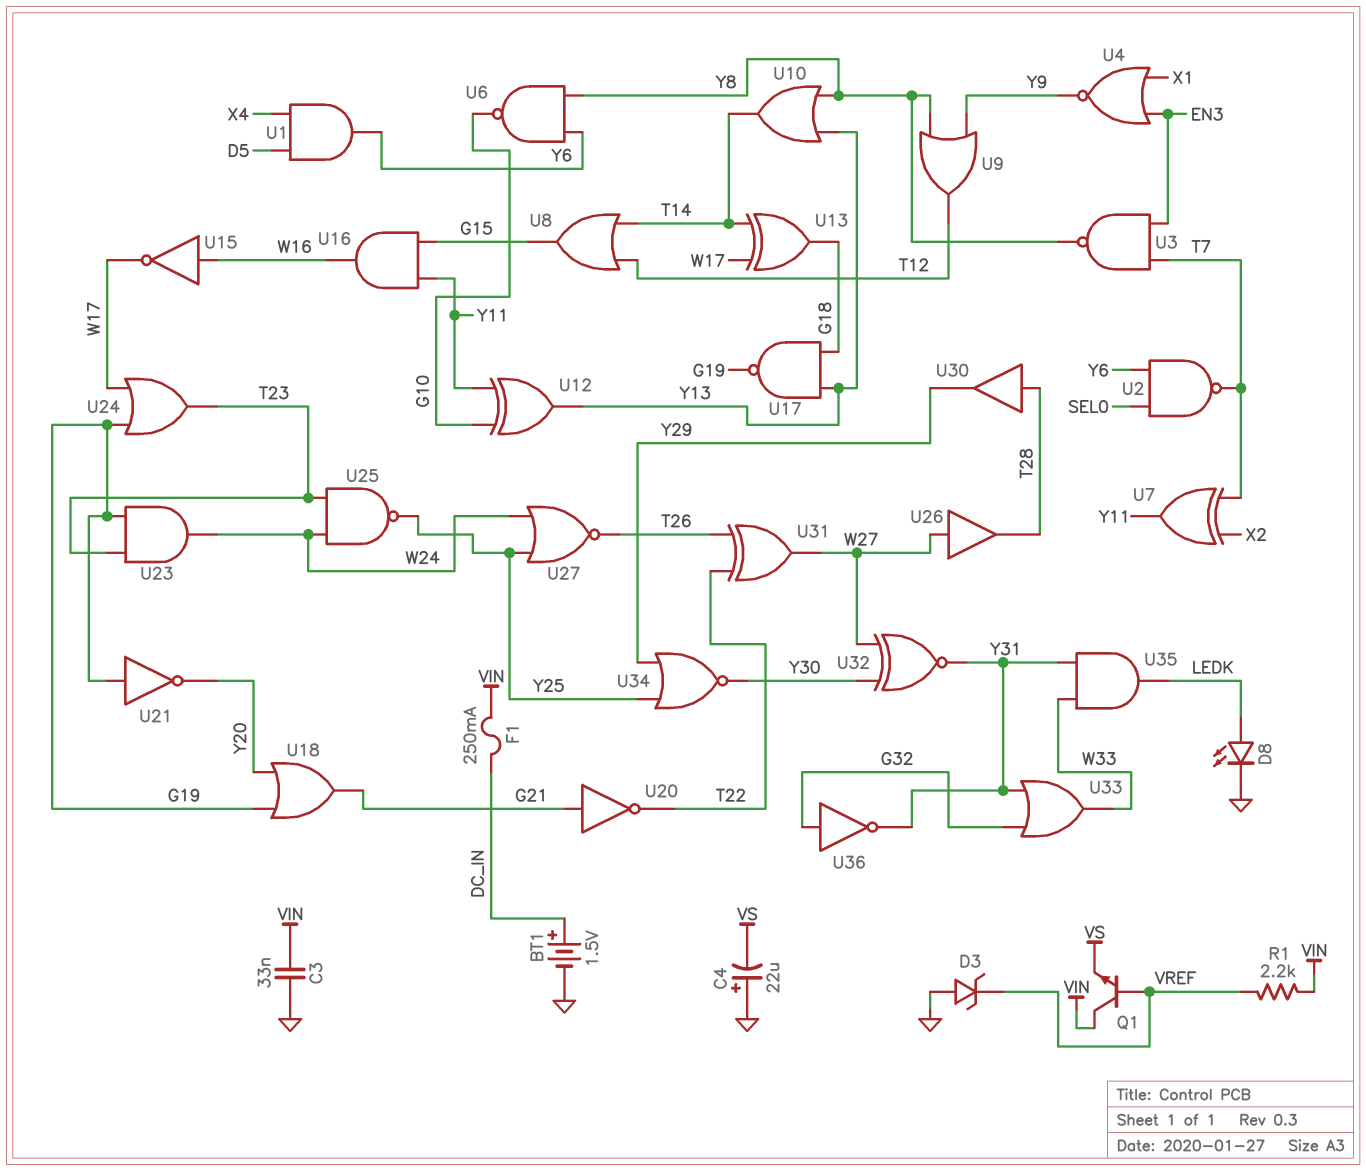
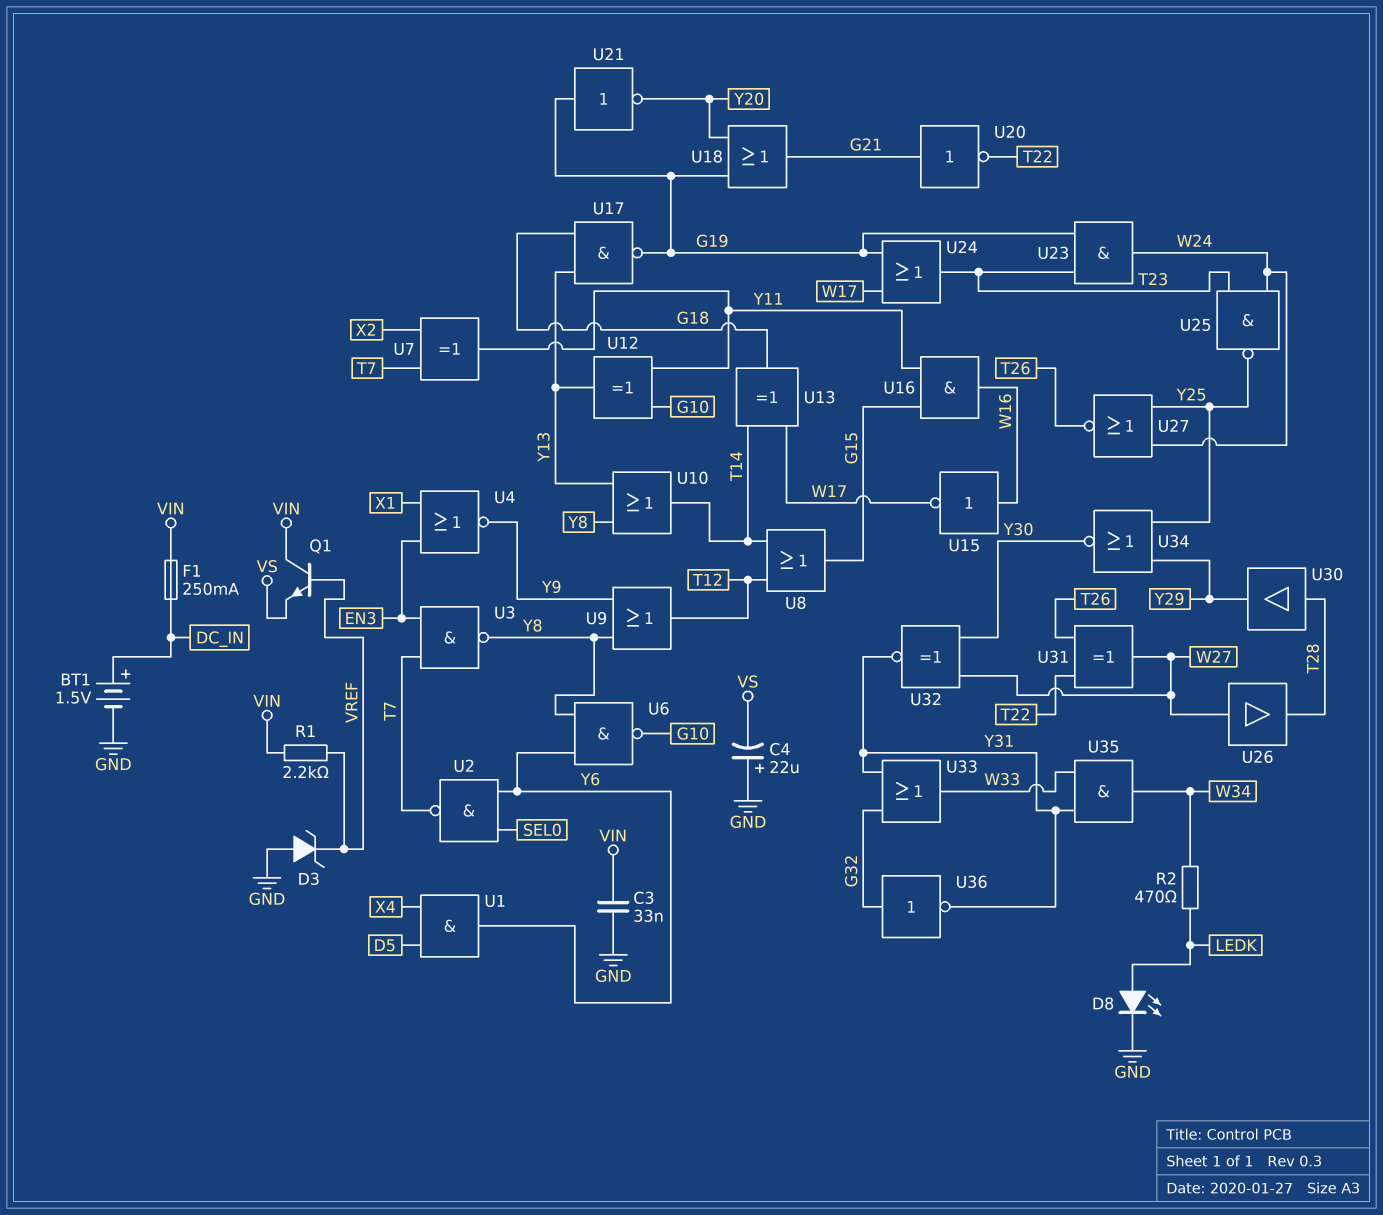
R2: none -> 470 (LEDK, W34)
U35: AND (in W33, in Y31, out LEDK) -> AND (in W33, in Y31, out W34)

